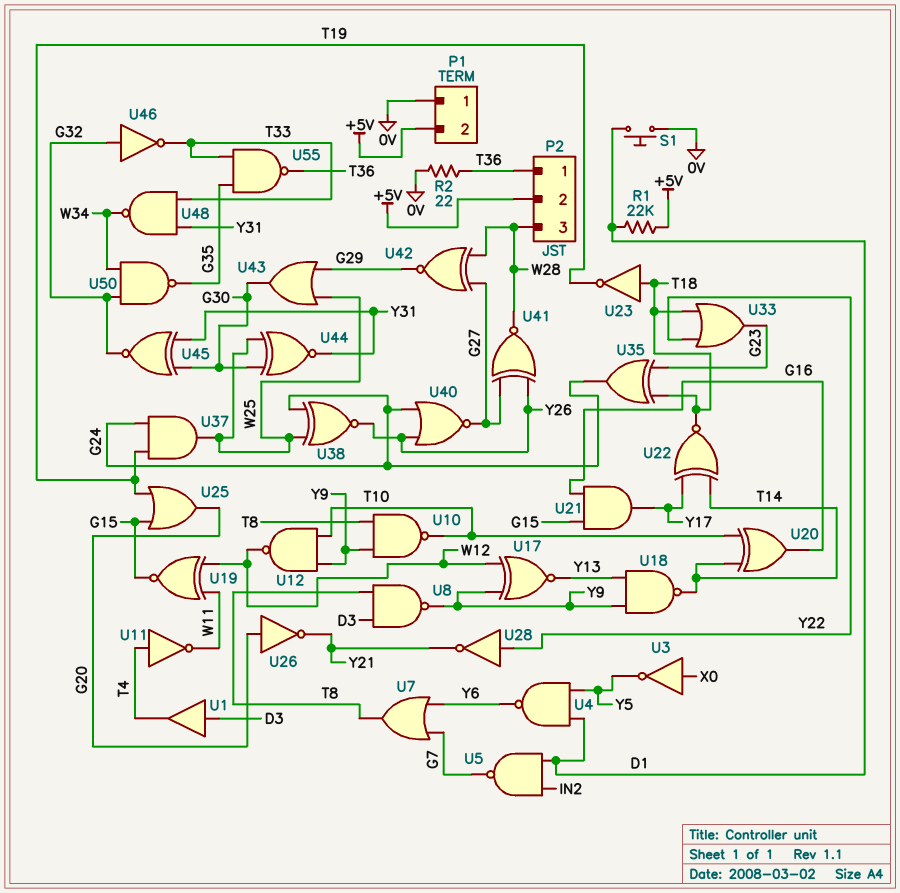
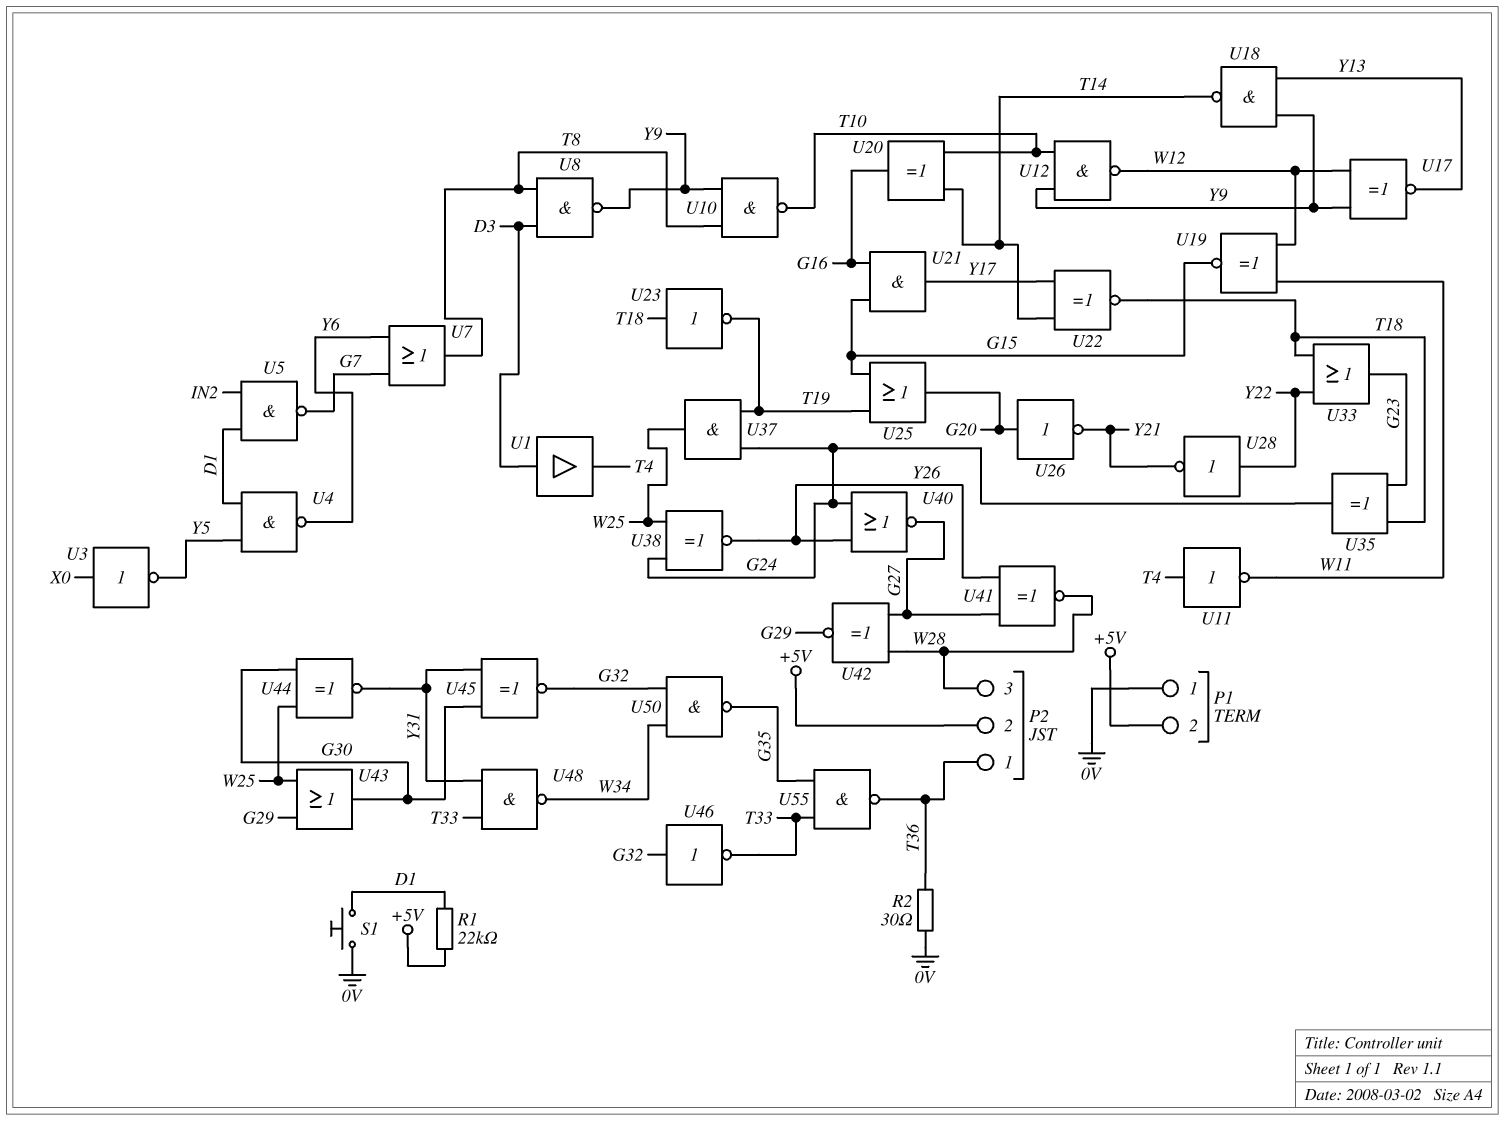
R2: 22 (0V, T36) -> 30 (0V, T36)

